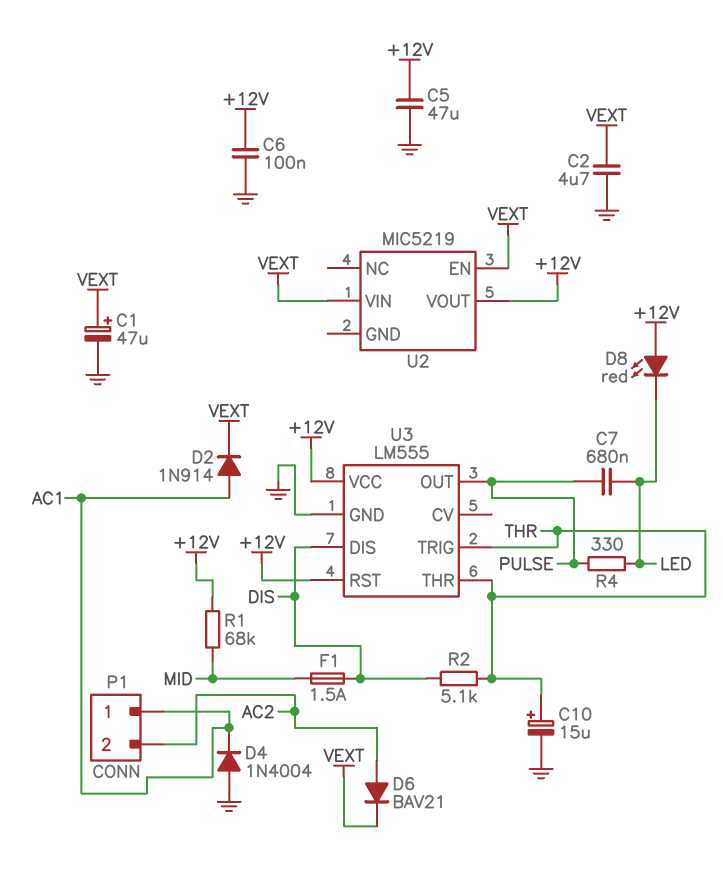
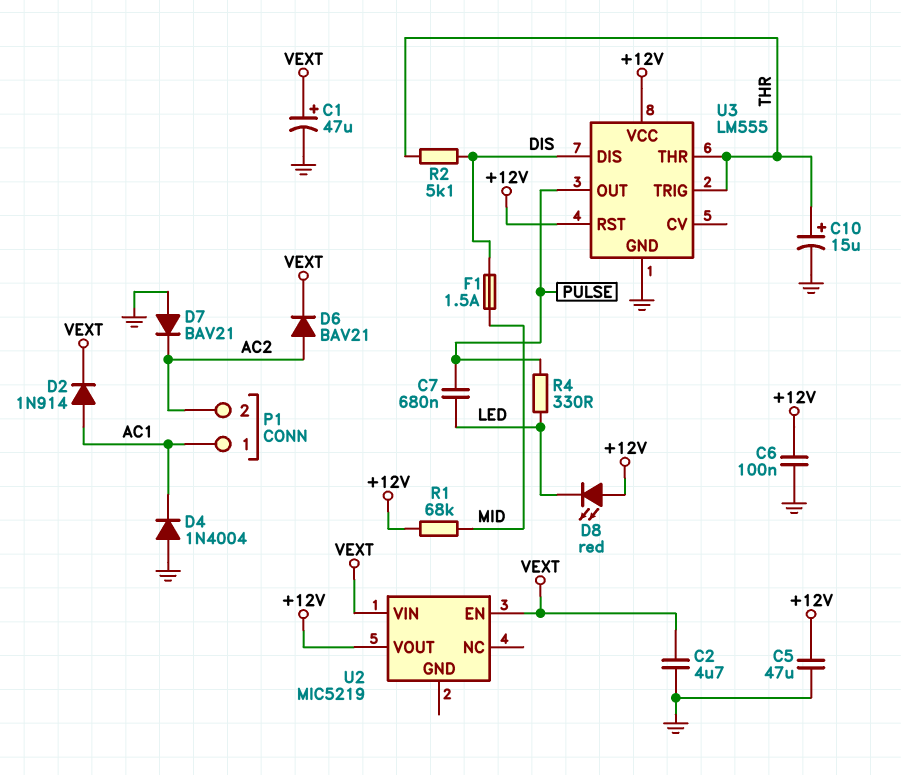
D7: none -> diode BAV21 (A GND, K AC2)

